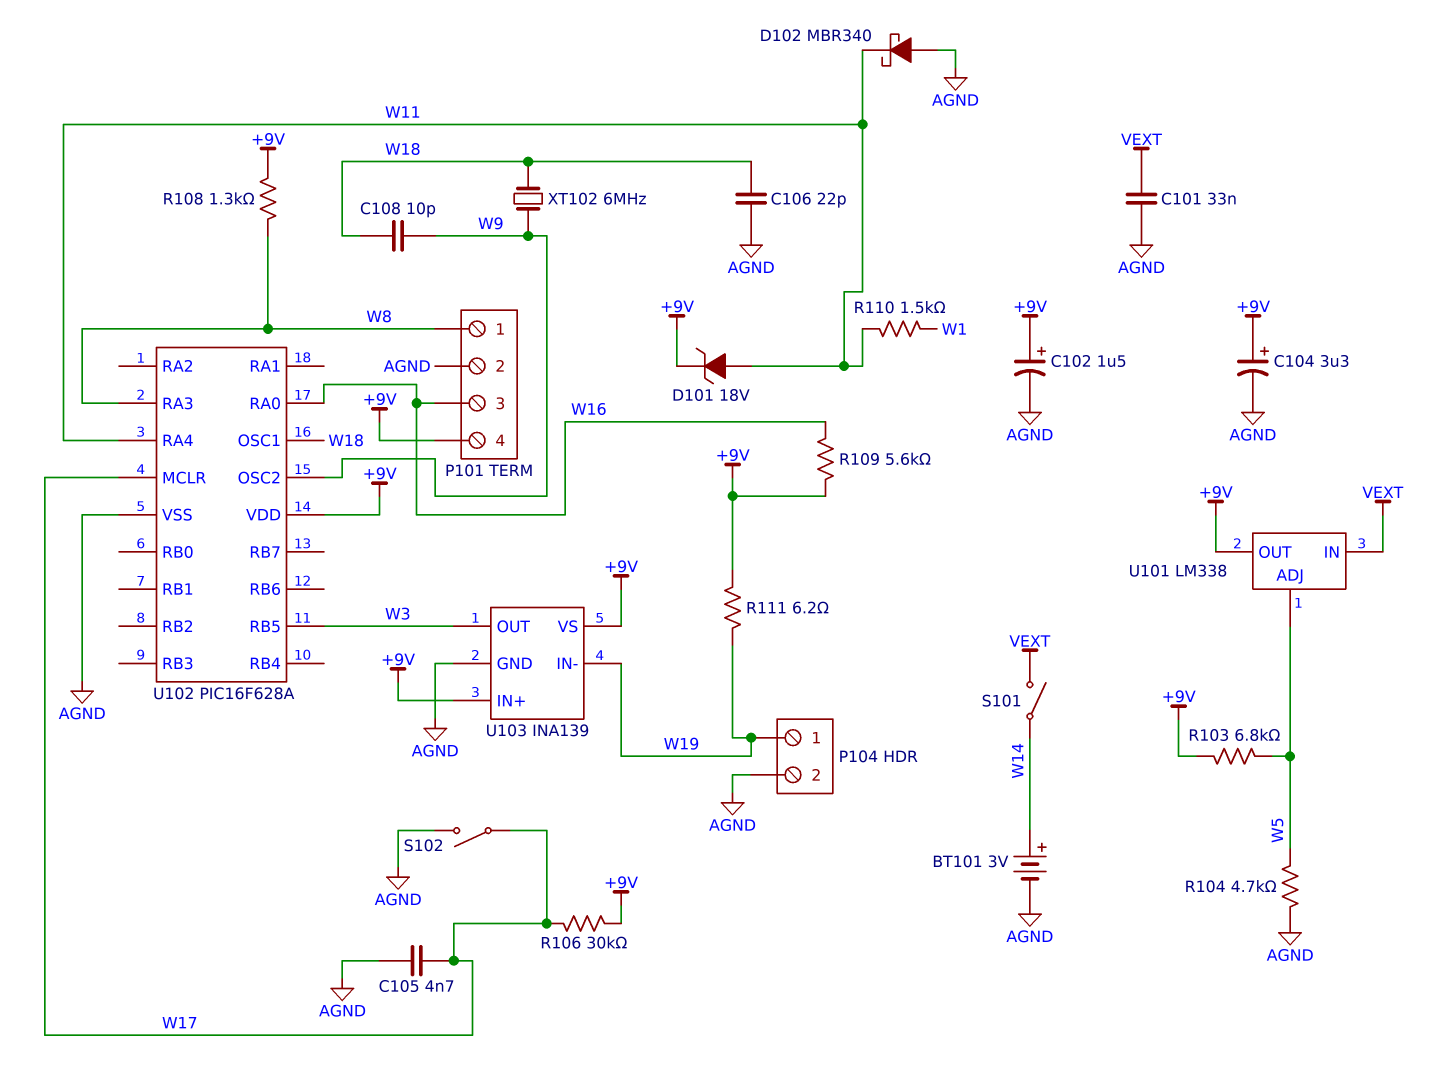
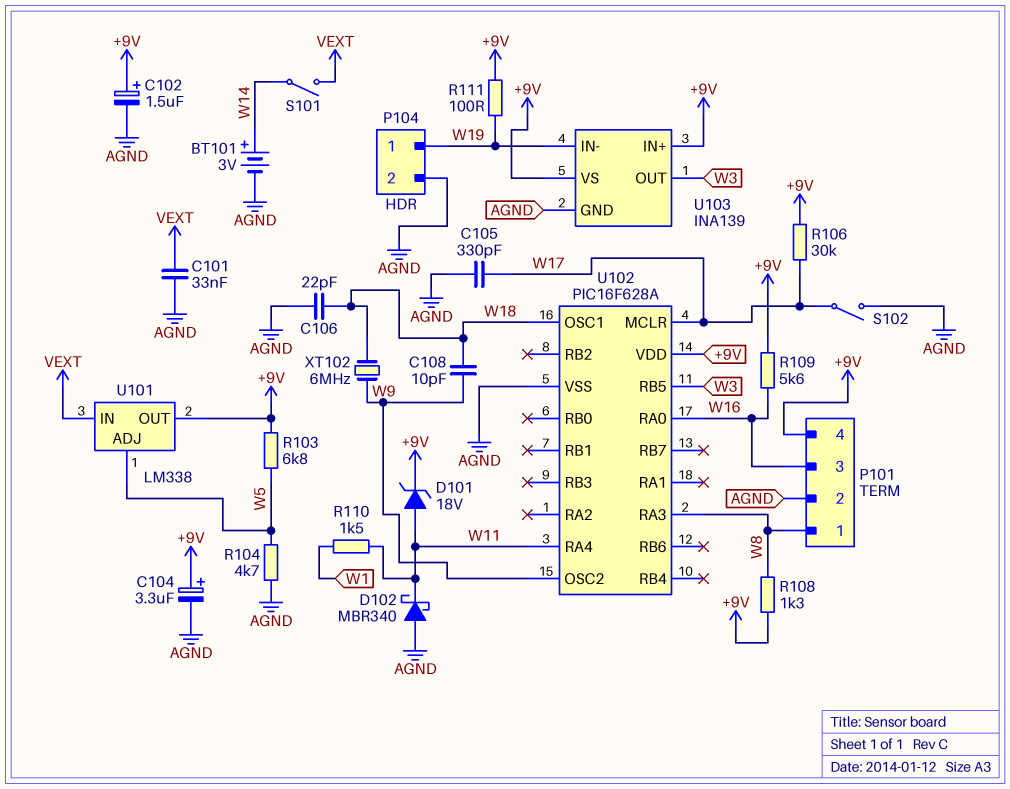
C105: 4.7nF (AGND, W17) -> 330pF (AGND, W17)
R111: 6.2 (+9V, W19) -> 100 (+9V, W19)

